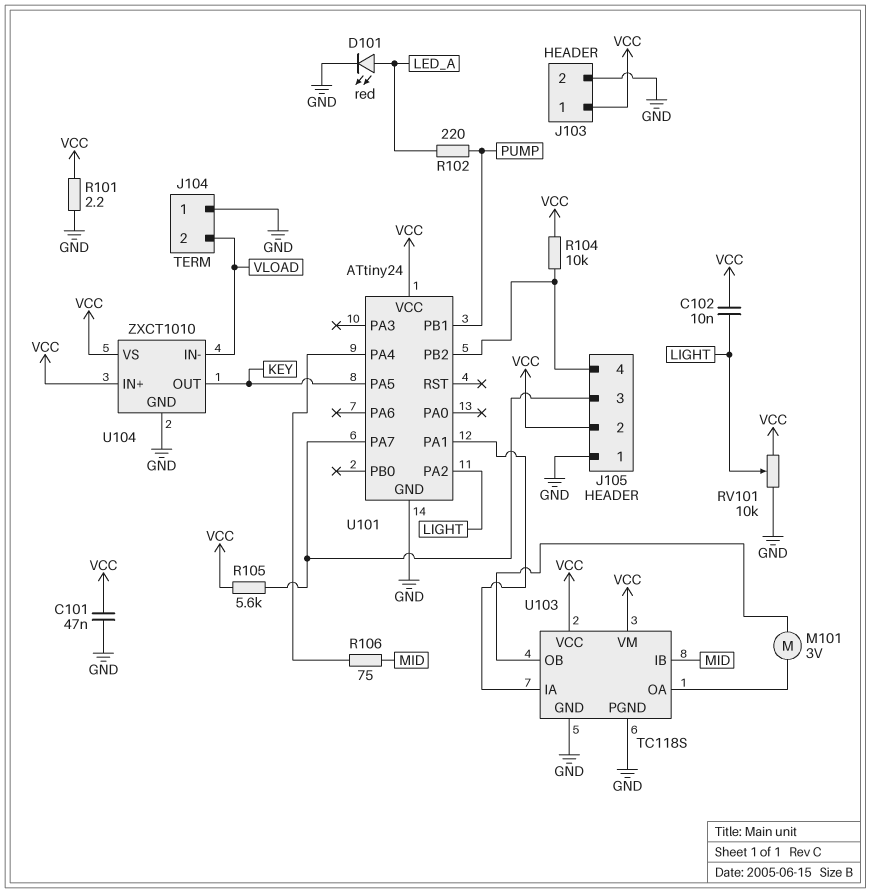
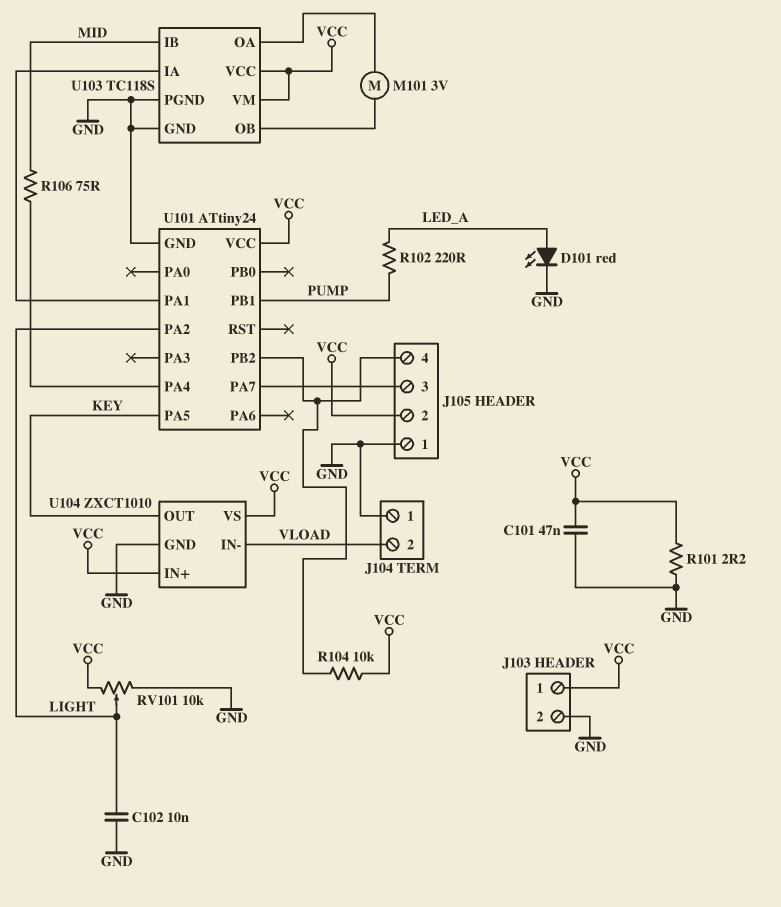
C102: 10nF (LIGHT, VCC) -> 10nF (GND, LIGHT)
R105: 5.6k (J105/3, VCC) -> none

